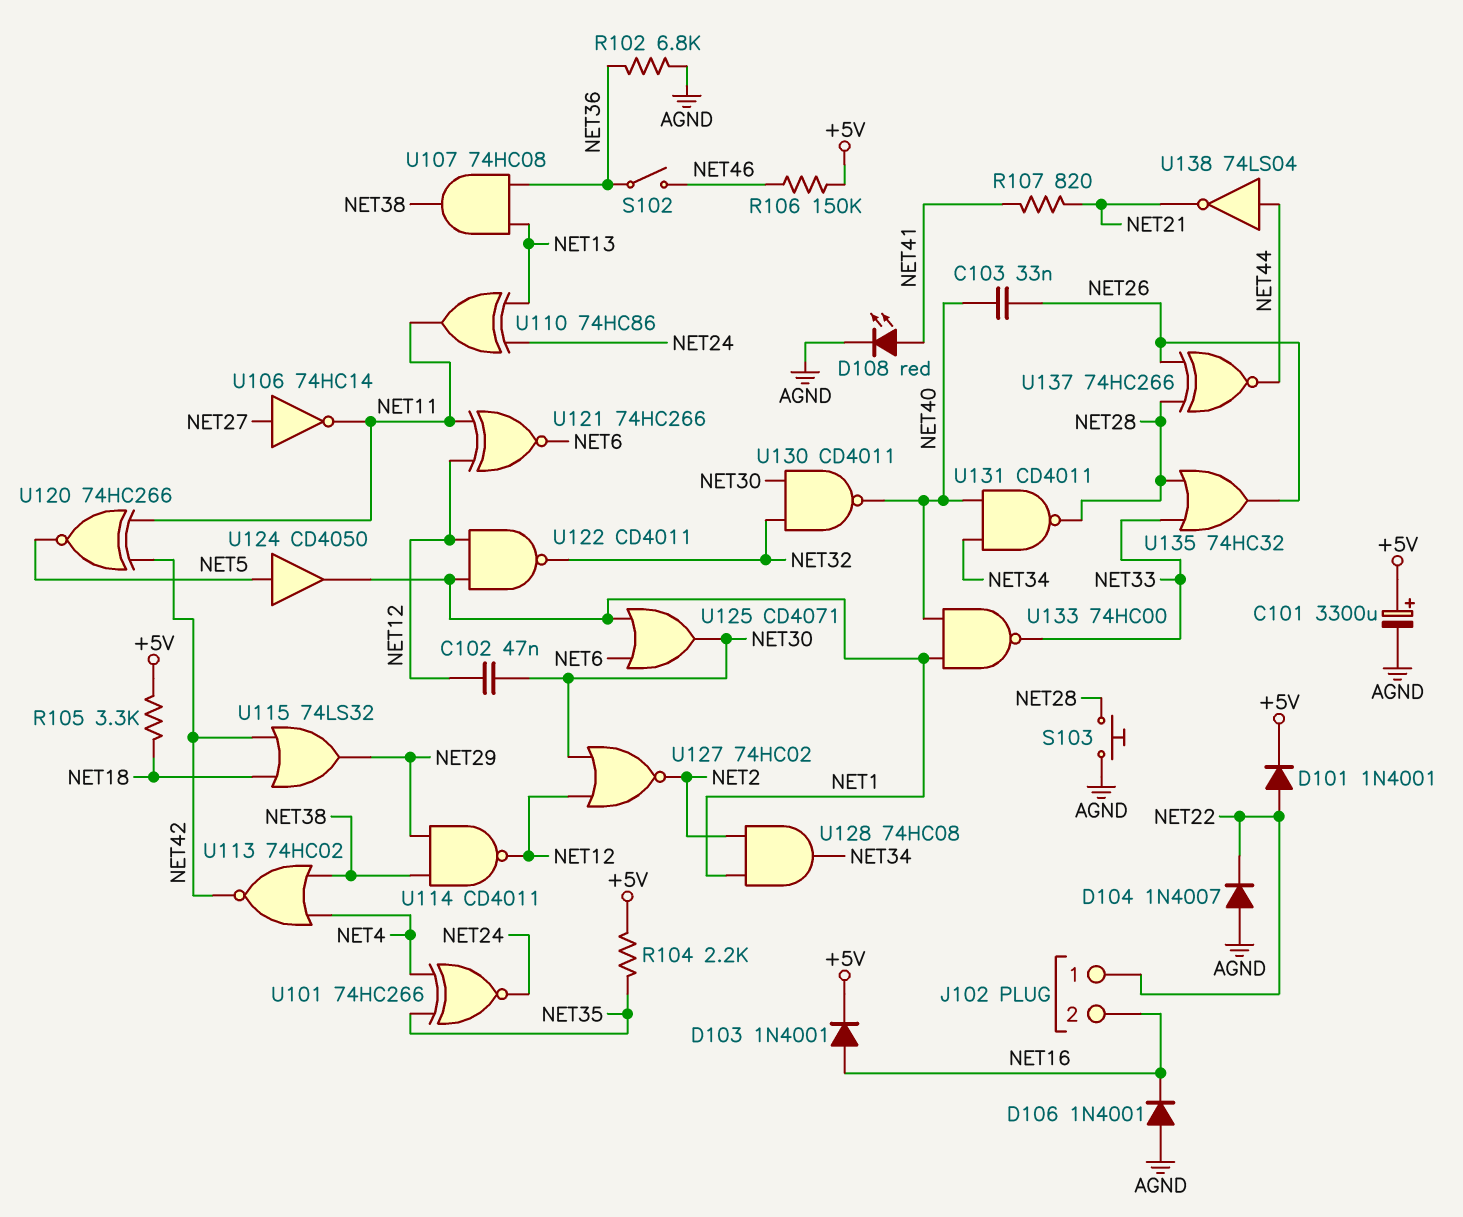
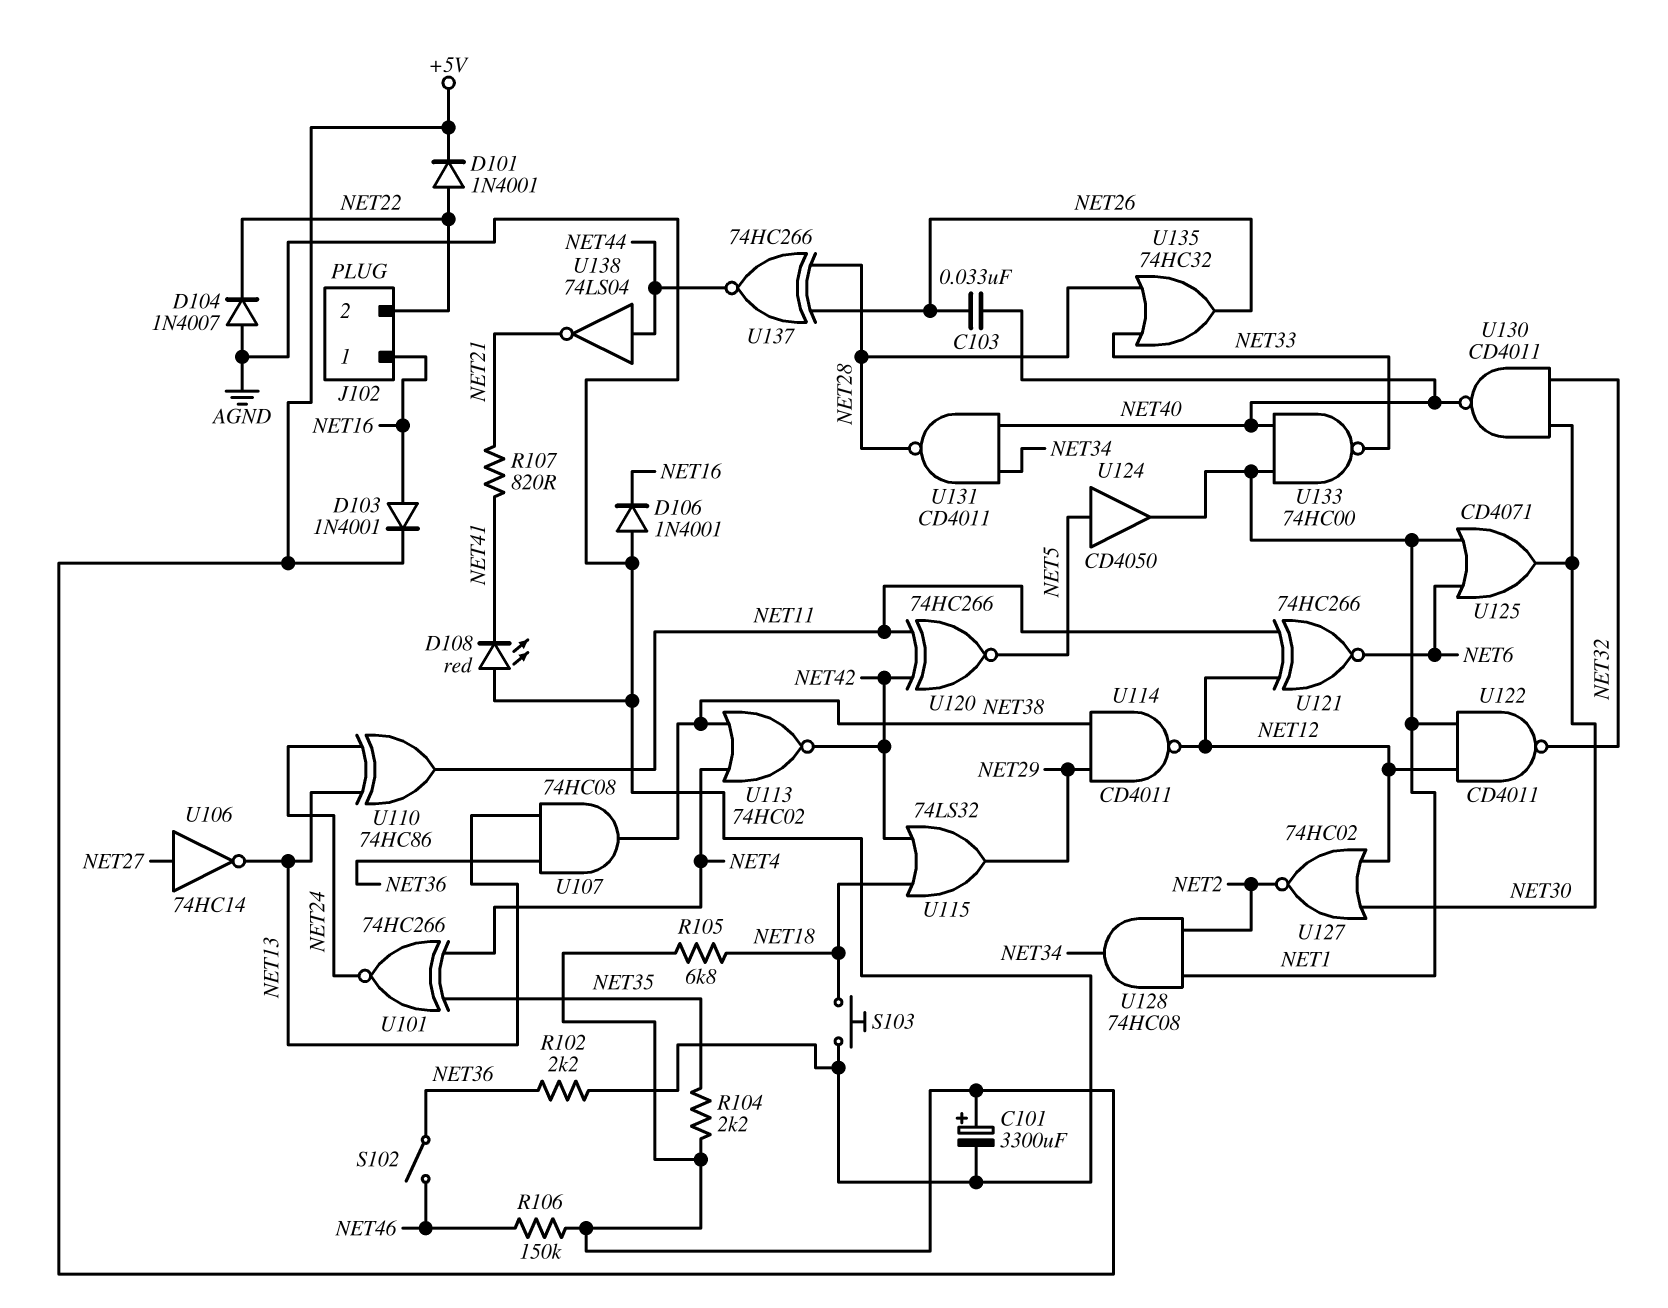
C102: 47nF (NET12, NET30) -> none
D108: LED red (A NET41, K AGND) -> LED red (A AGND, K NET41)
J102 pin 1: NET22 -> NET16
J102 pin 2: NET16 -> NET22
R102: 6.8k (AGND, NET36) -> 2.2k (AGND, NET36)
R105: 3.3k (+5V, NET18) -> 6.8k (+5V, NET18)
S103: button (AGND, NET28) -> button (AGND, NET18)
U106: NOT 74HC14 (in NET27, out NET11) -> NOT 74HC14 (in NET27, out NET13)

